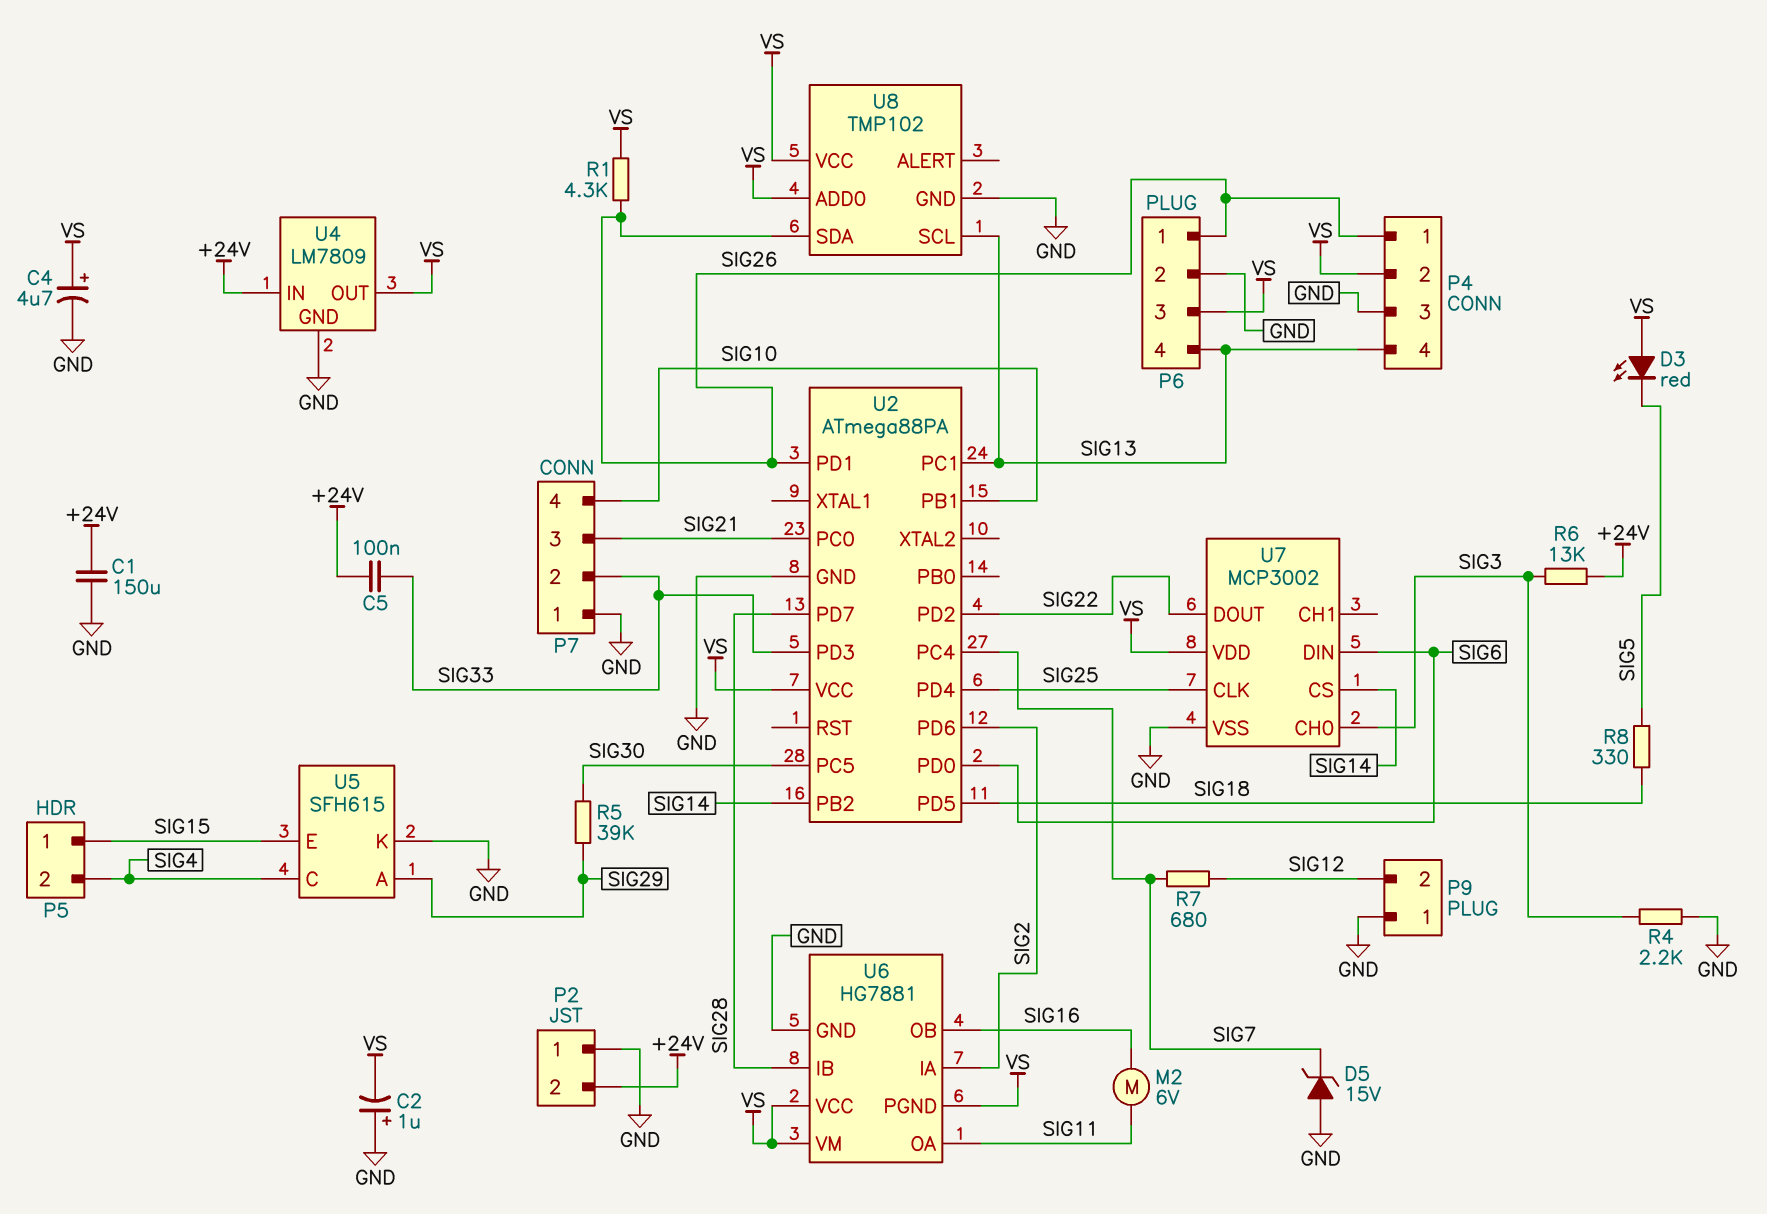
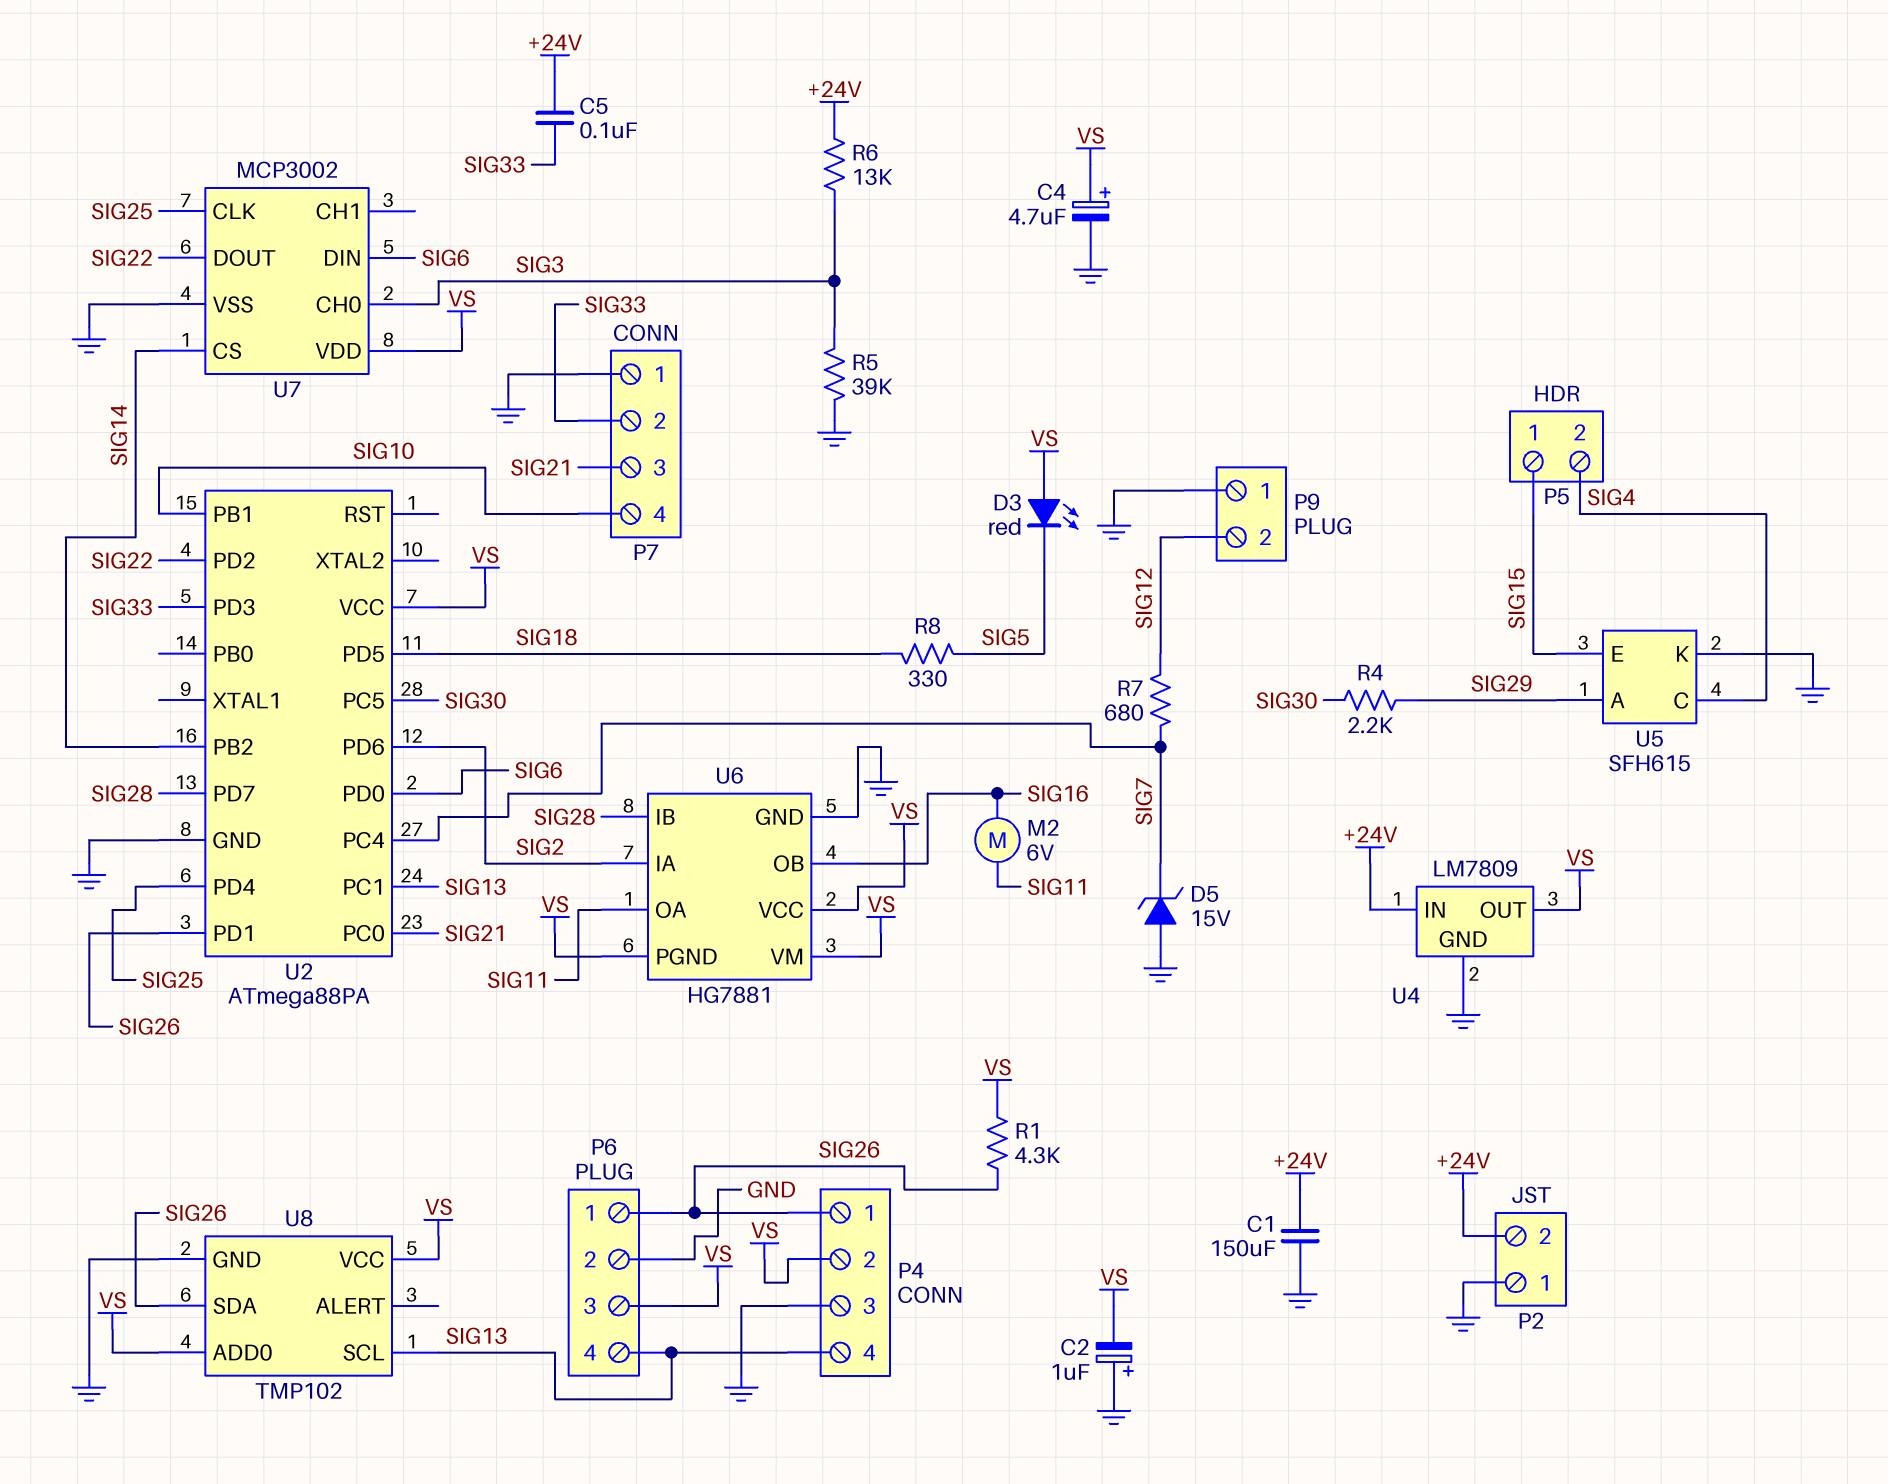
R4: 2.2k (GND, SIG3) -> 2.2k (SIG29, SIG30)
R5: 39k (SIG29, SIG30) -> 39k (GND, SIG3)

